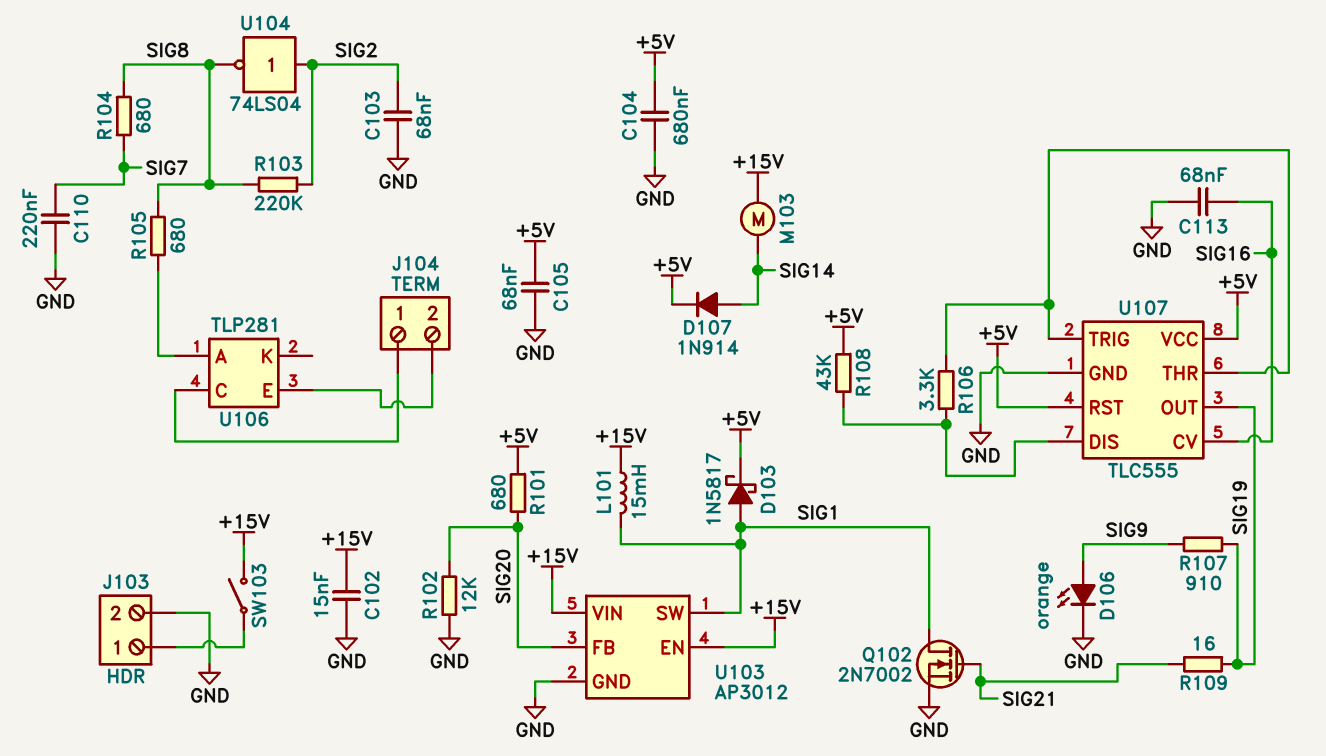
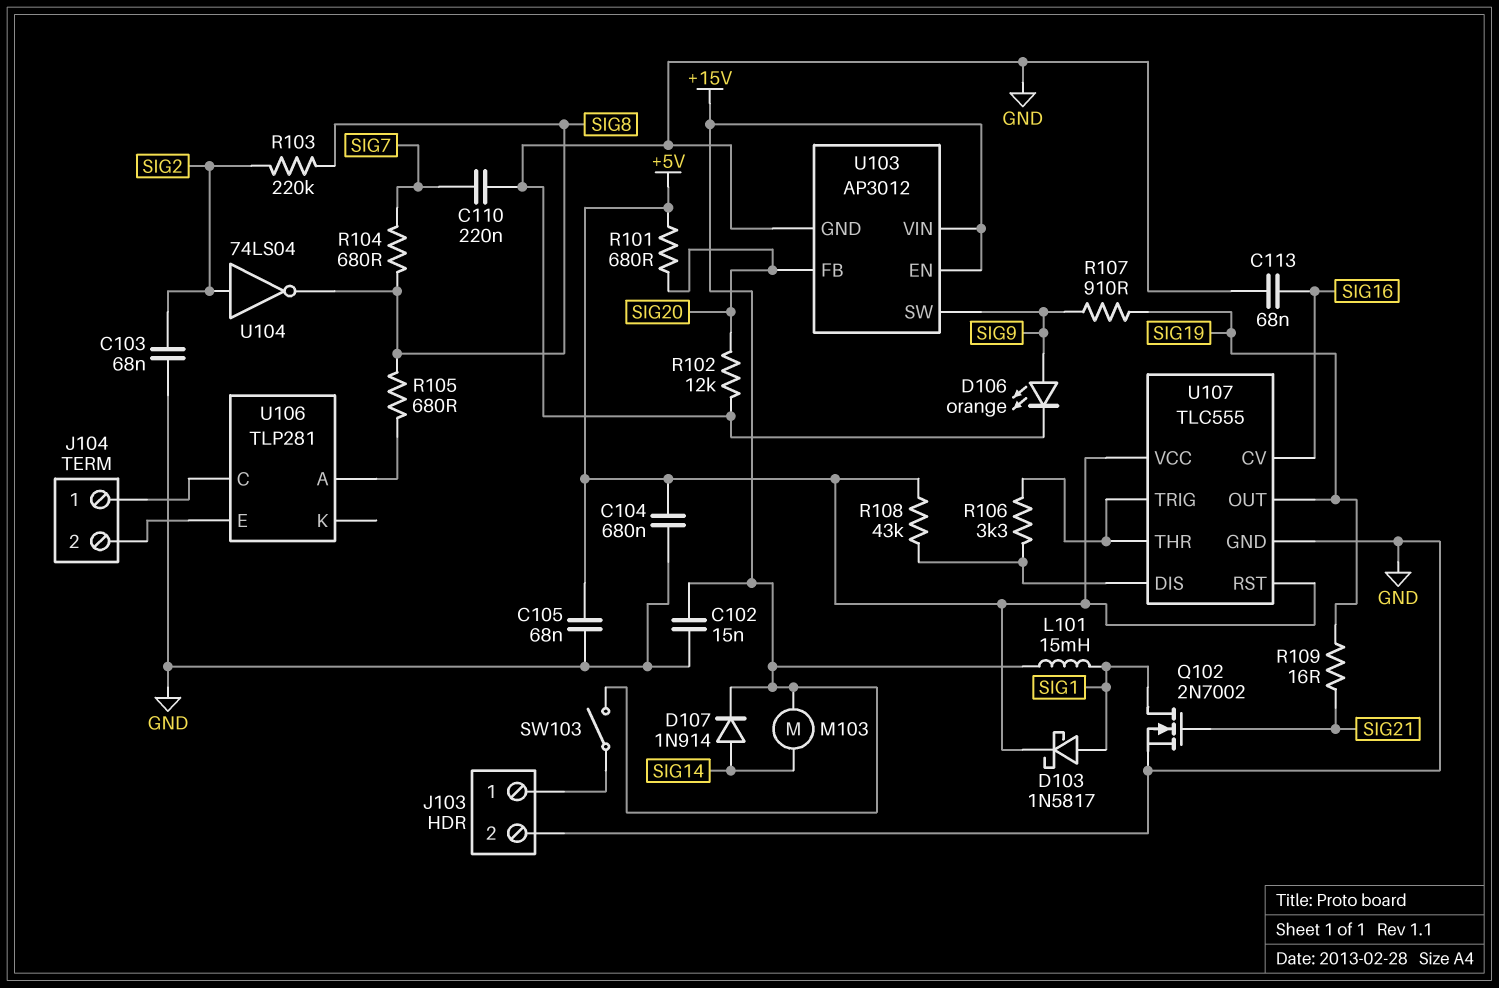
D107: diode 1N914 (A SIG14, K +5V) -> diode 1N914 (A SIG14, K +15V)
U103 pin SW: SIG1 -> SIG9

